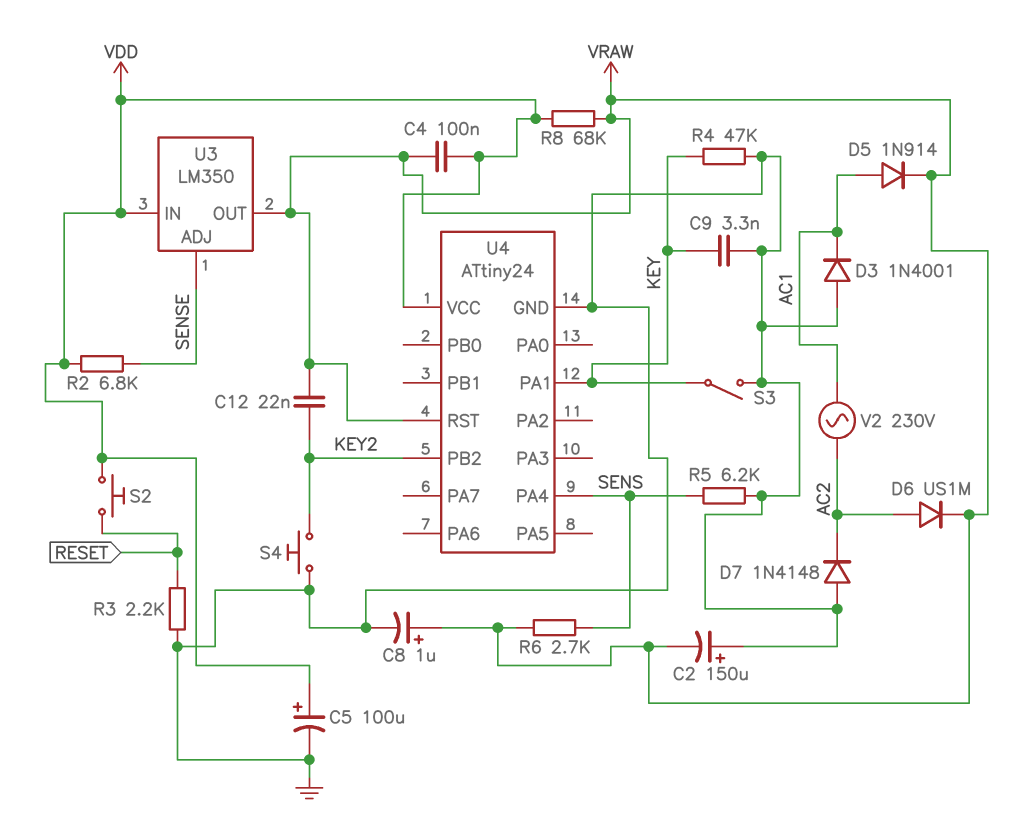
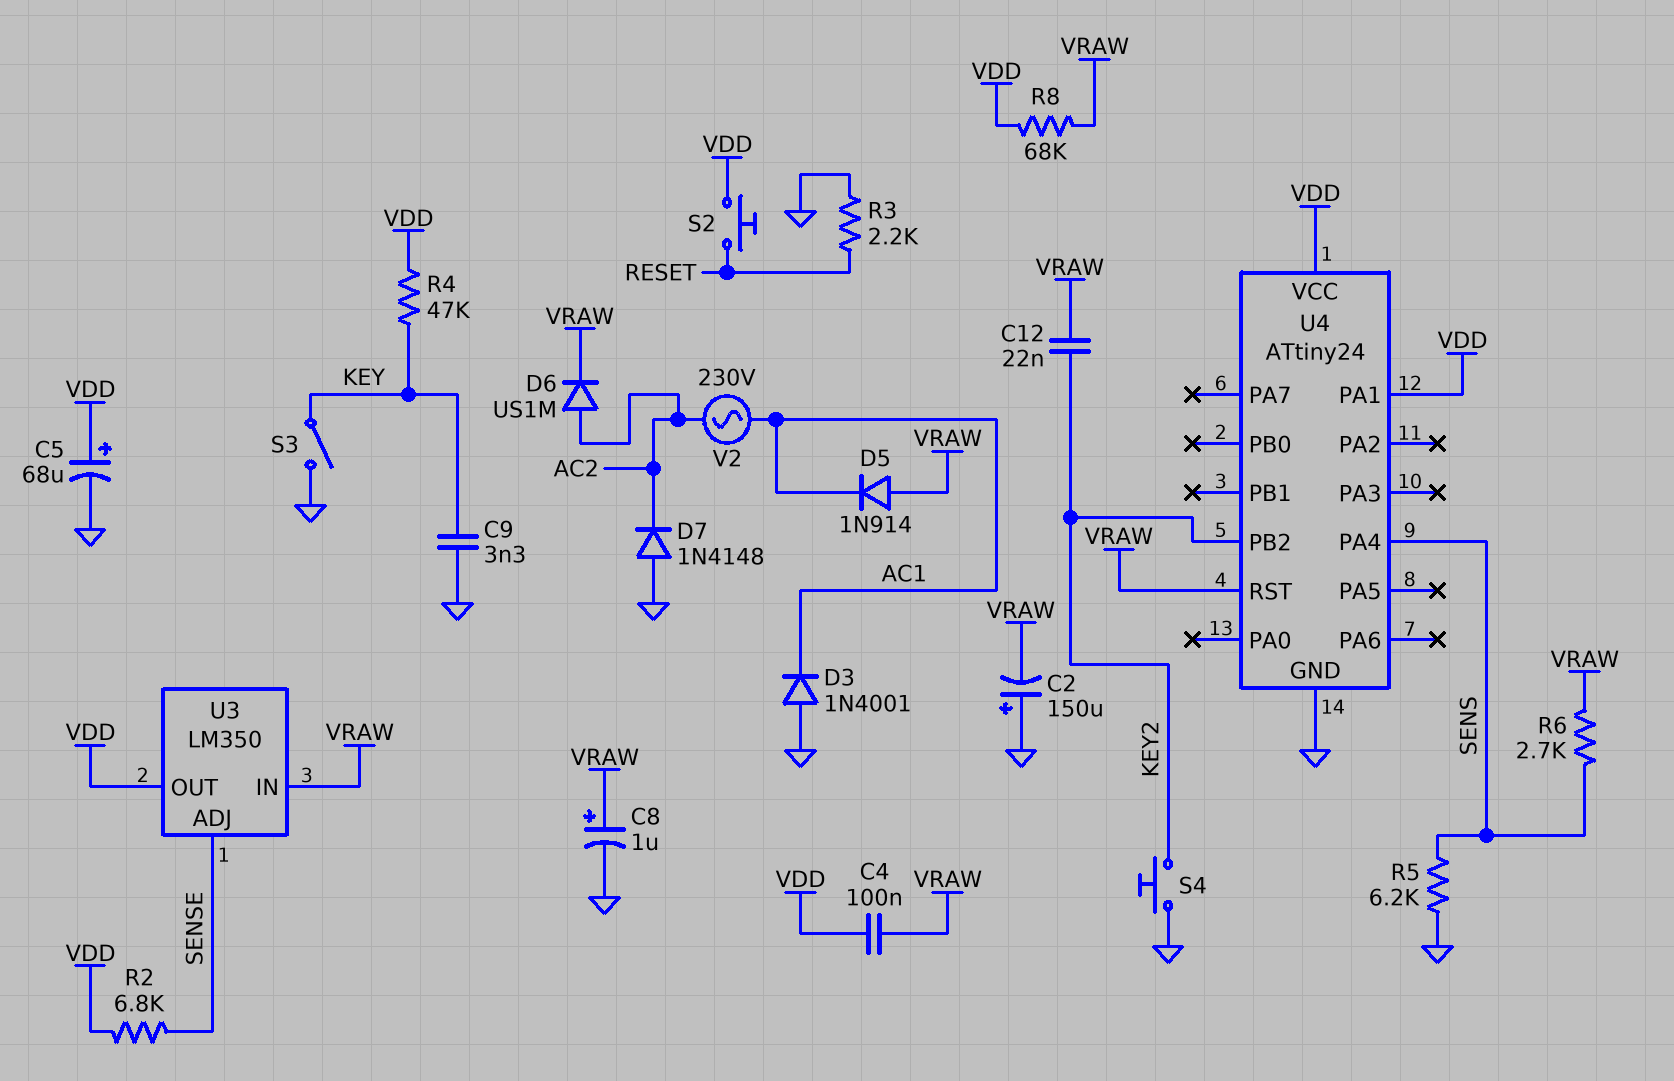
C5: 100uF (plus VDD, minus GND) -> 68uF (plus VDD, minus GND)
D5: diode 1N914 (A AC1, K VRAW) -> diode 1N914 (A VRAW, K AC1)
R4: 47k (GND, KEY) -> 47k (KEY, VDD)
U3 pin IN: VDD -> VRAW
U3 pin OUT: VRAW -> VDD
U4 pin PA1: KEY -> VDD

